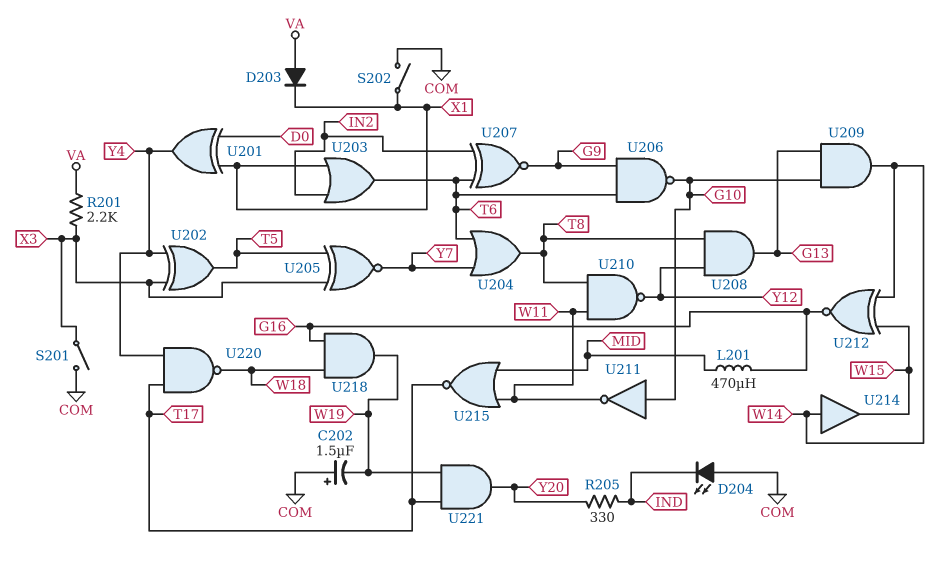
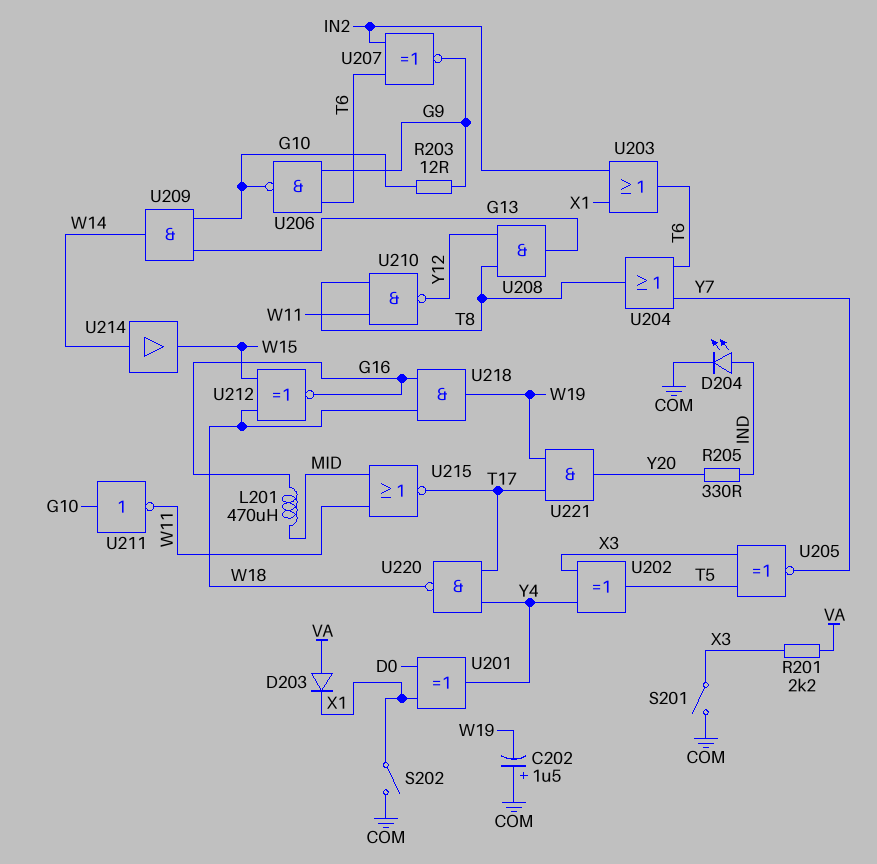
D204: LED (A COM, K IND) -> LED (A IND, K COM)
R203: none -> 12 (G9, G10)
U212: XNOR (in W14, in W15, out G16) -> XNOR (in W15, in W18, out G16)

